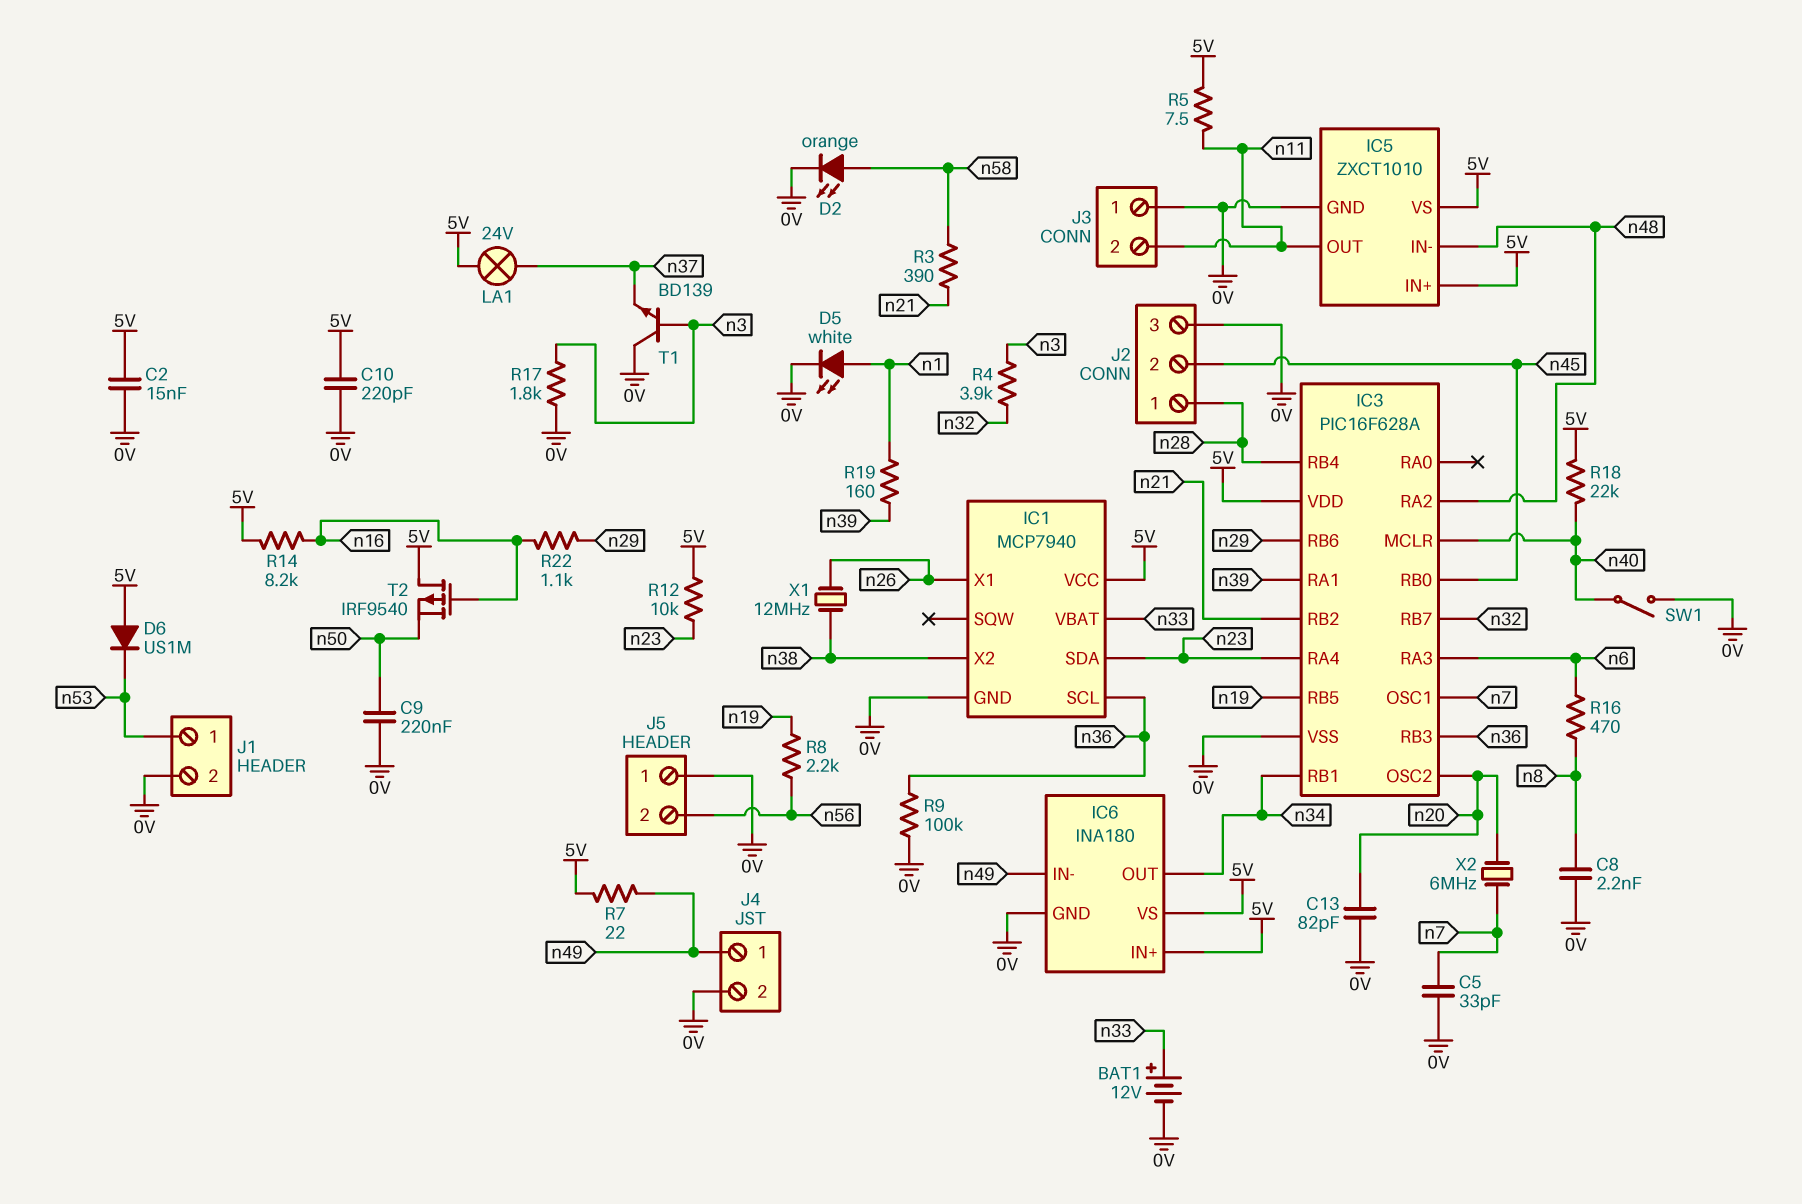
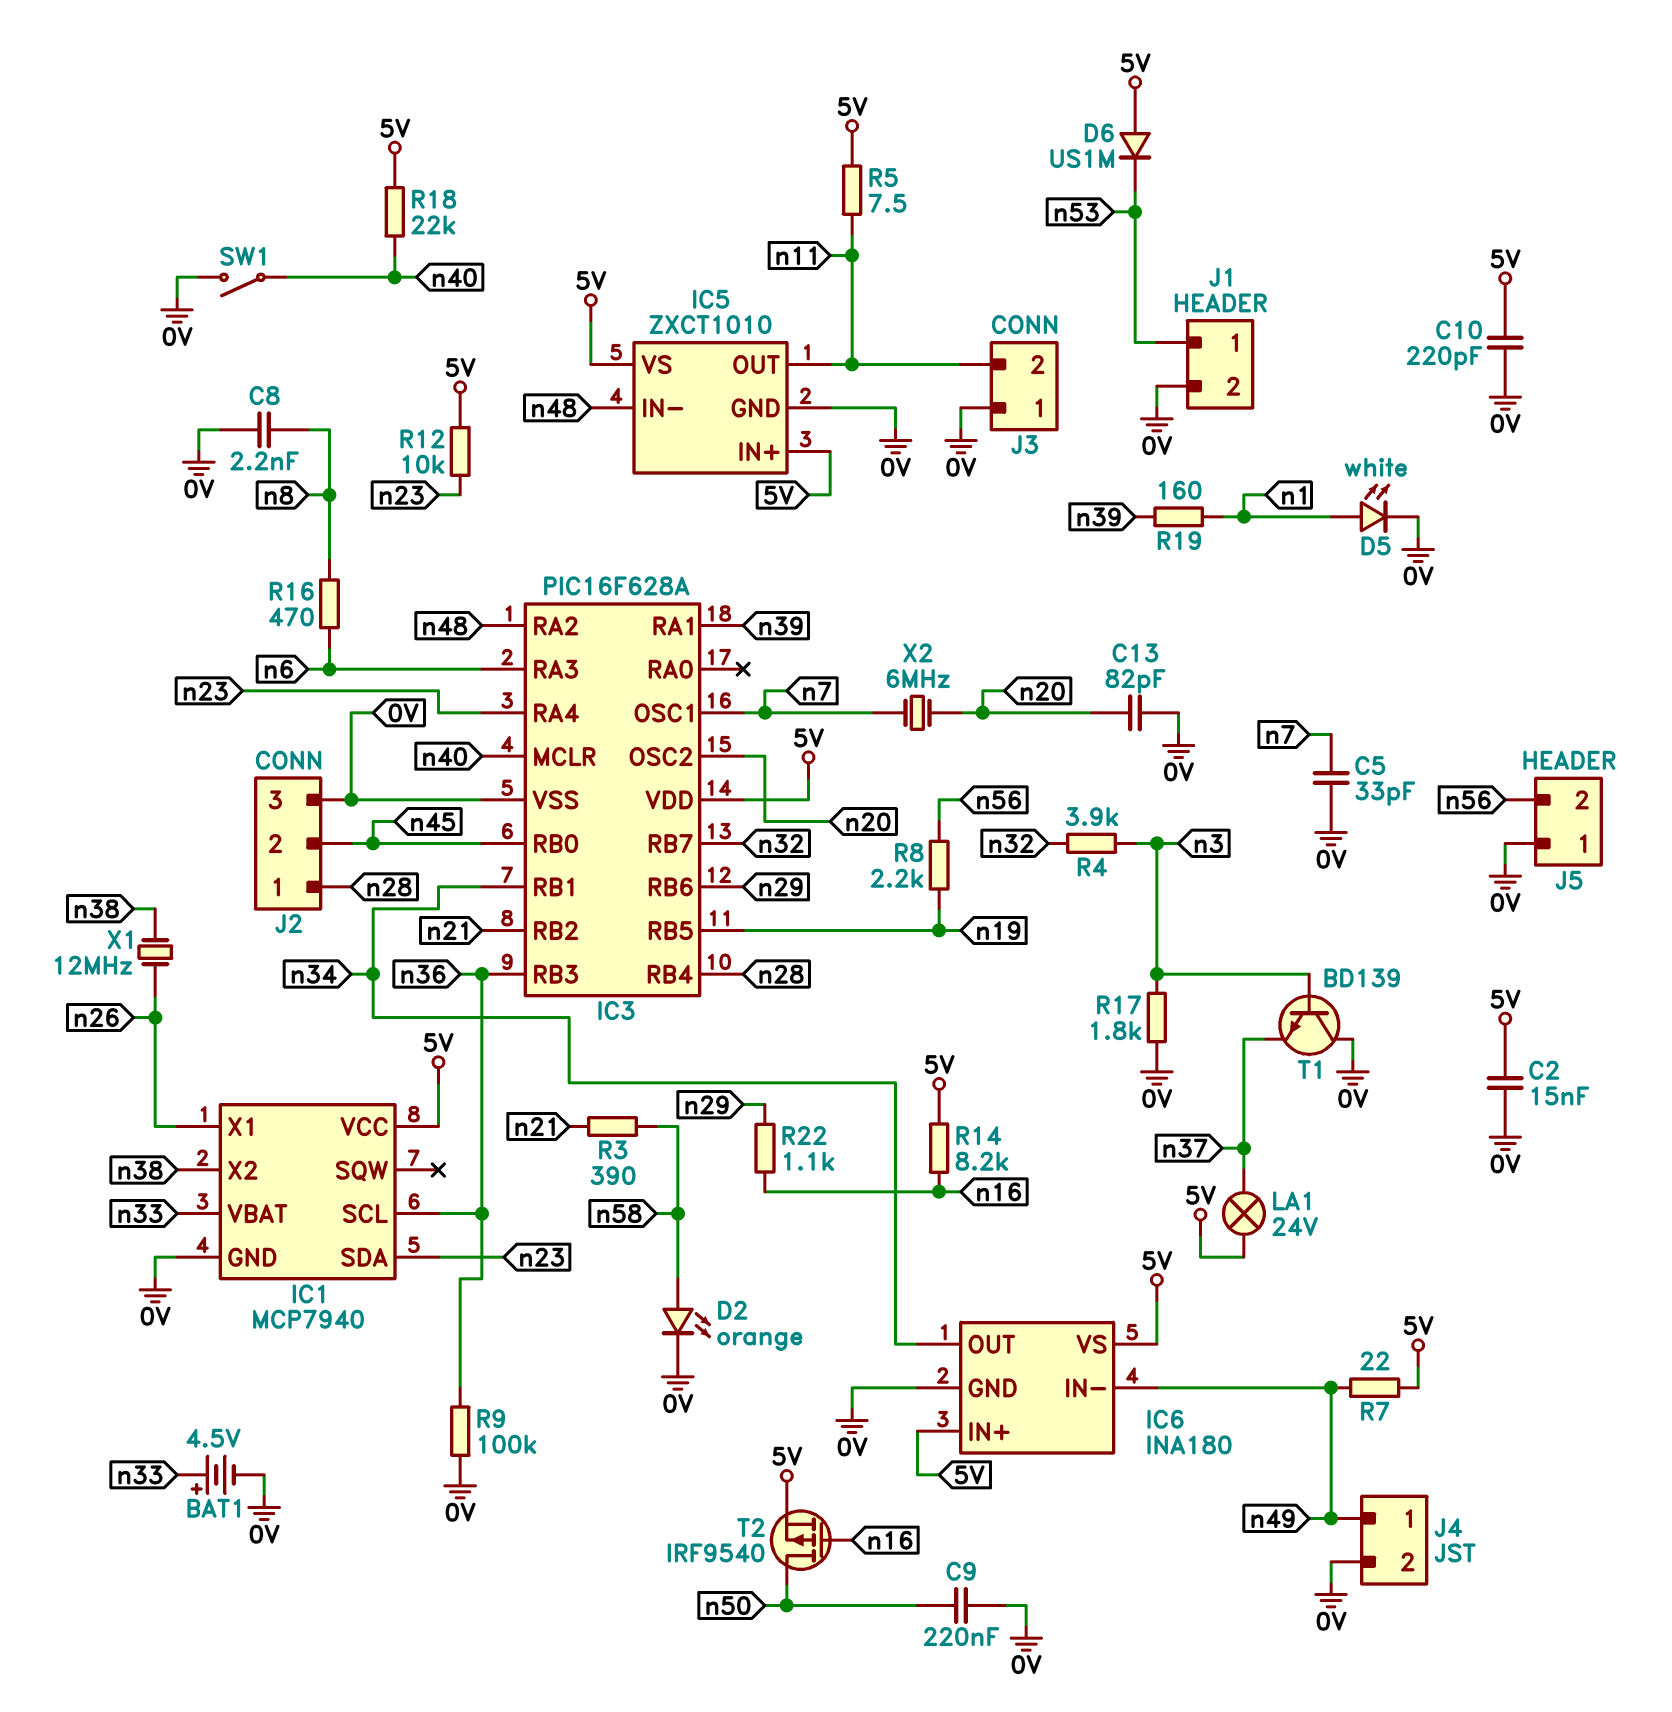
BAT1: 12V (plus n33, minus 0V) -> 4.5V (plus n33, minus 0V)
T2: PMOS IRF9540 (G n16, D 5V, S n50) -> PMOS IRF9540 (G n16, D n50, S 5V)

